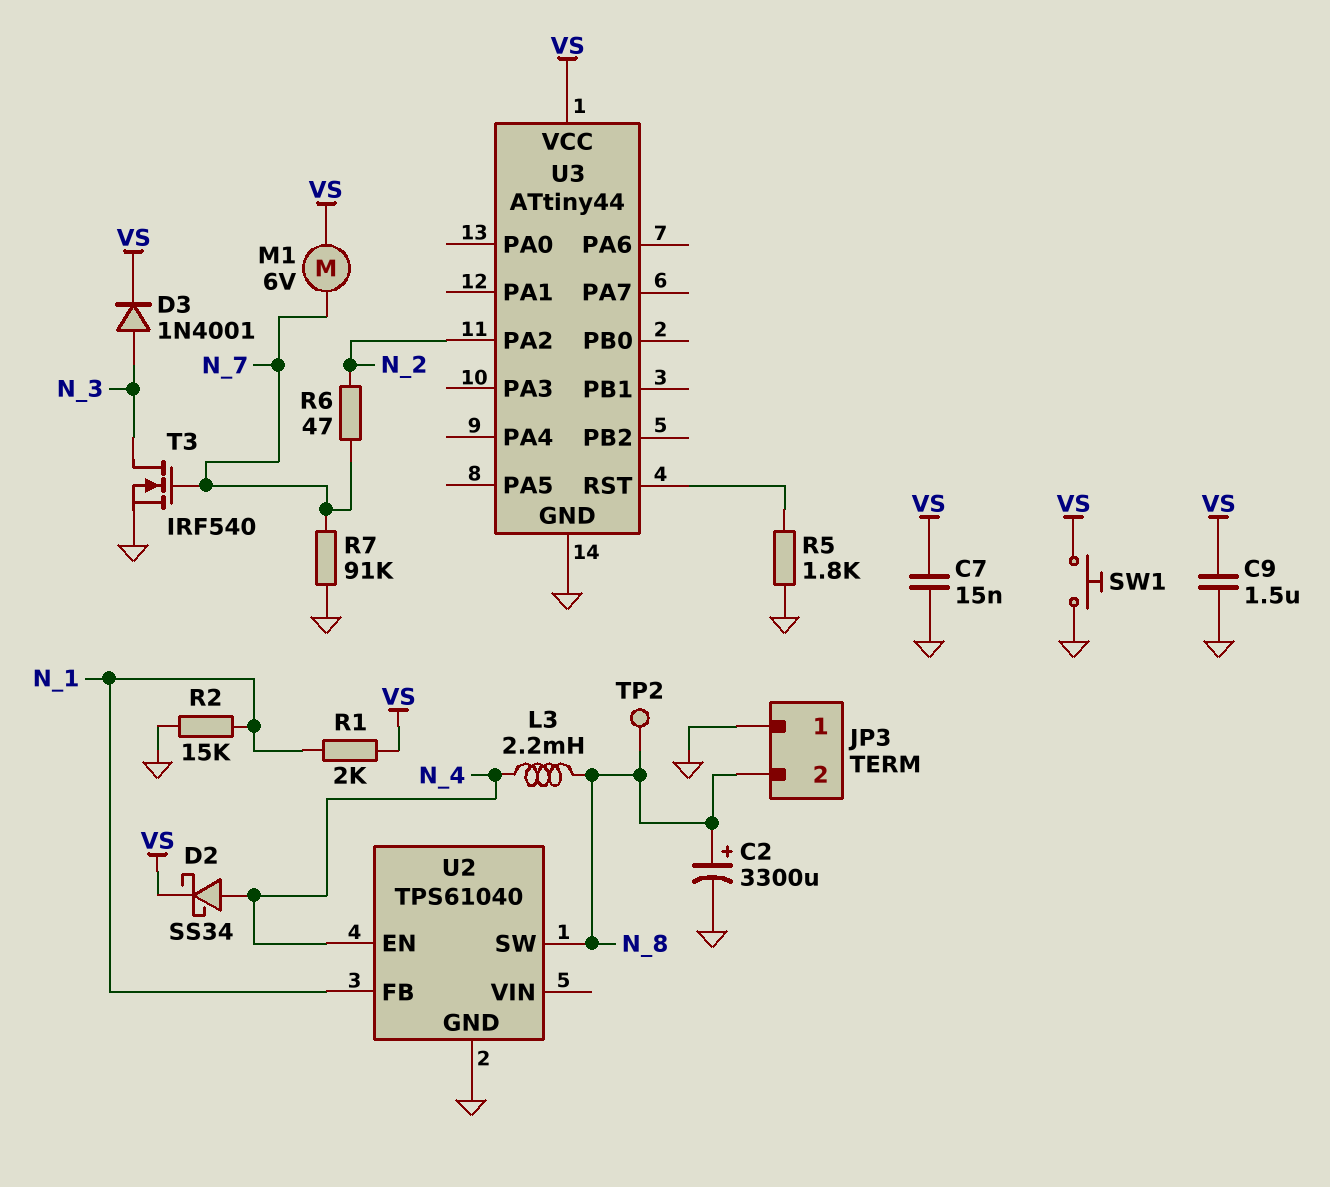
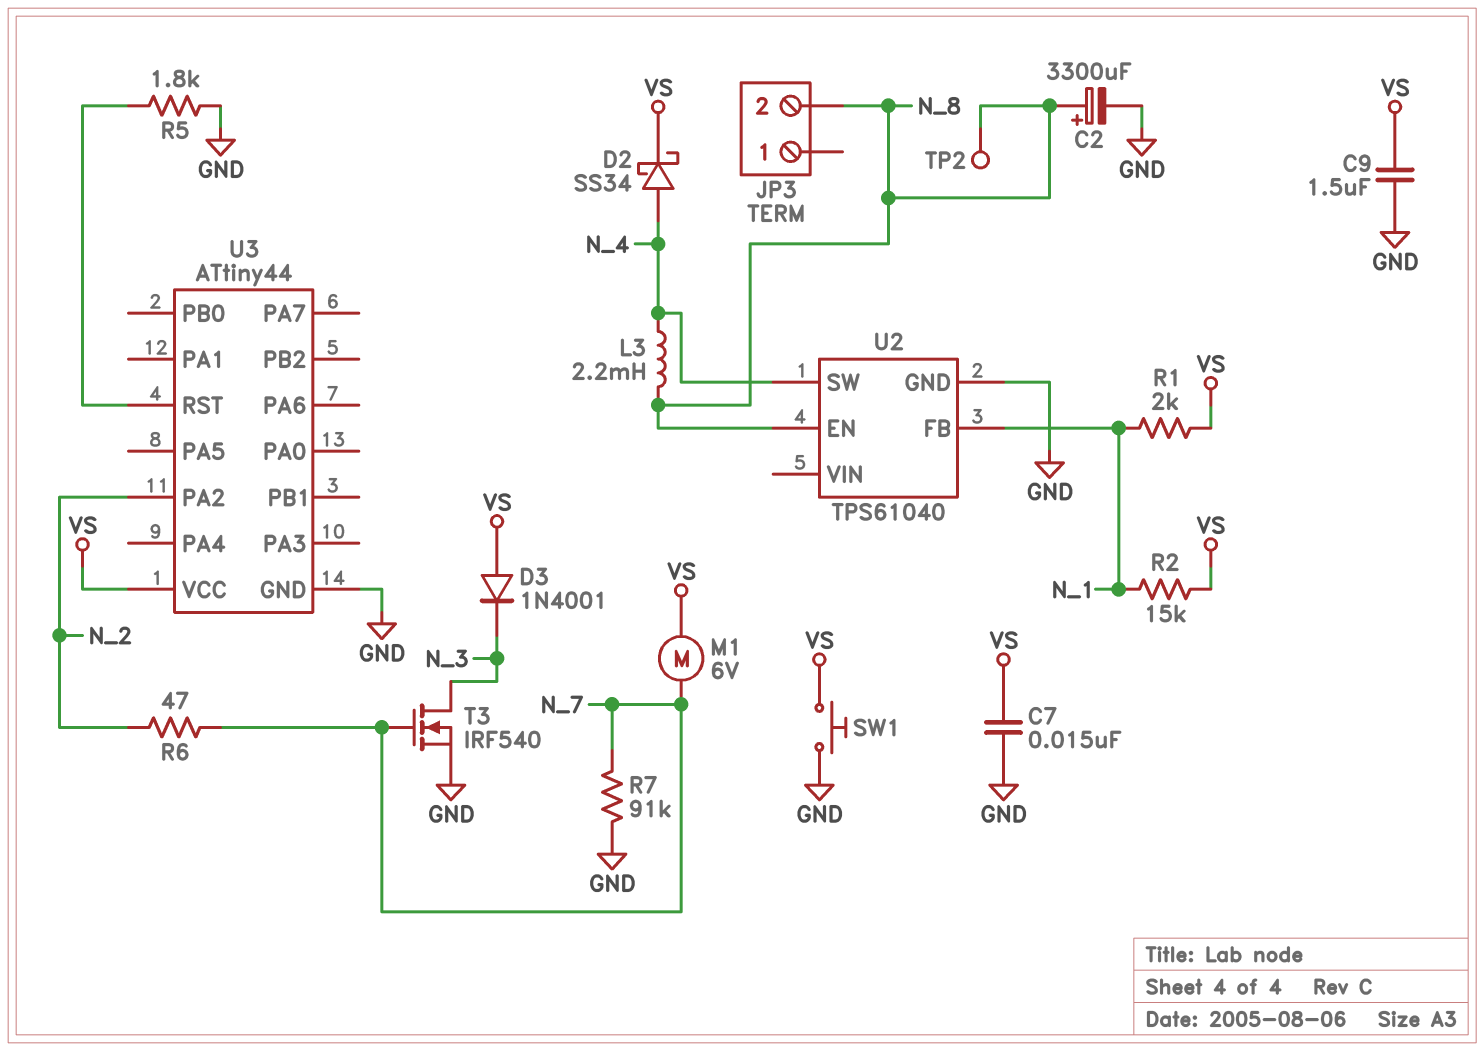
D3: diode 1N4001 (A N_3, K VS) -> diode 1N4001 (A VS, K N_3)
JP3 pin 1: GND -> none
R2: 15k (GND, N_1) -> 15k (N_1, VS)
U2 pin EN: N_4 -> N_8
U2 pin SW: N_8 -> N_4

